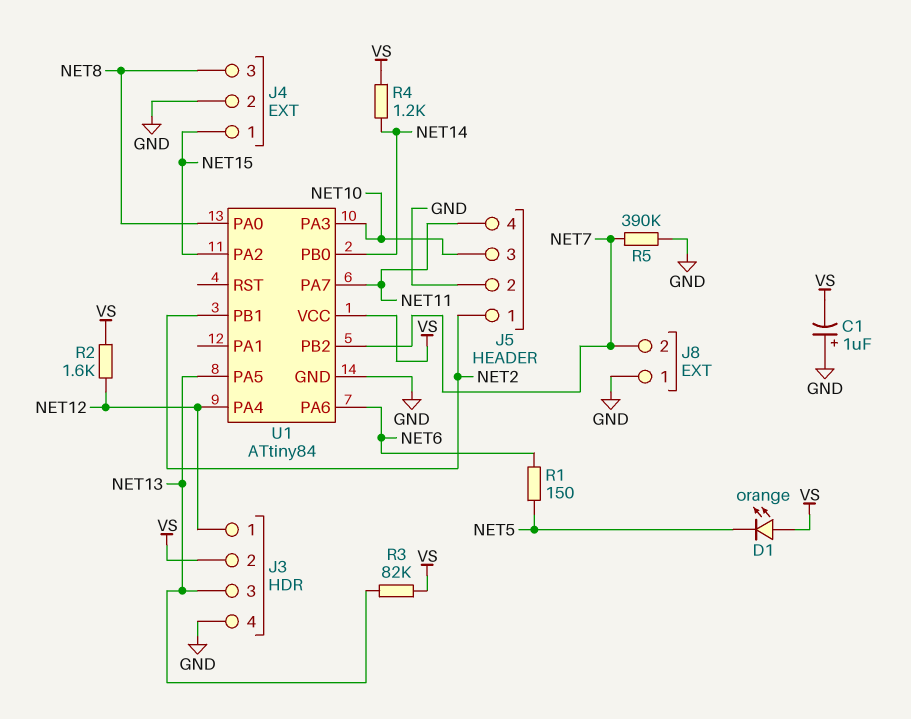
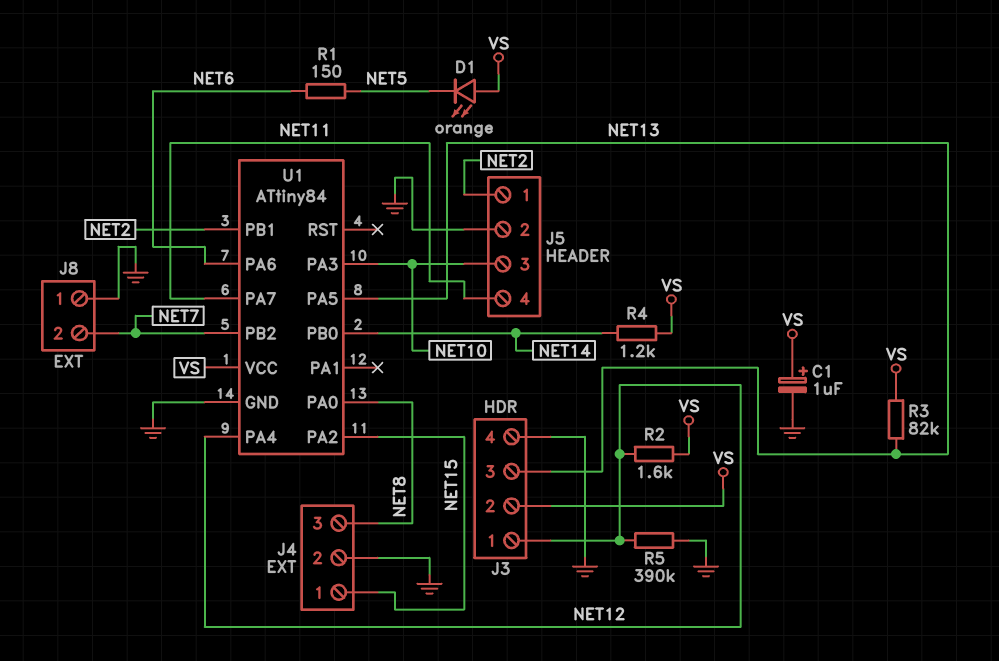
C1: 1uF (plus GND, minus VS) -> 1uF (plus VS, minus GND)
R5: 390k (GND, NET7) -> 390k (GND, NET12)

